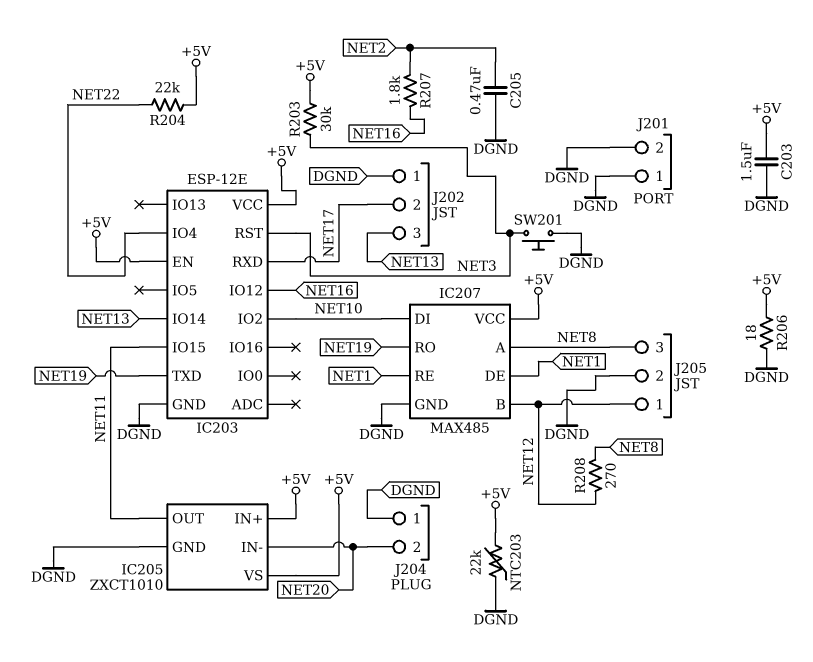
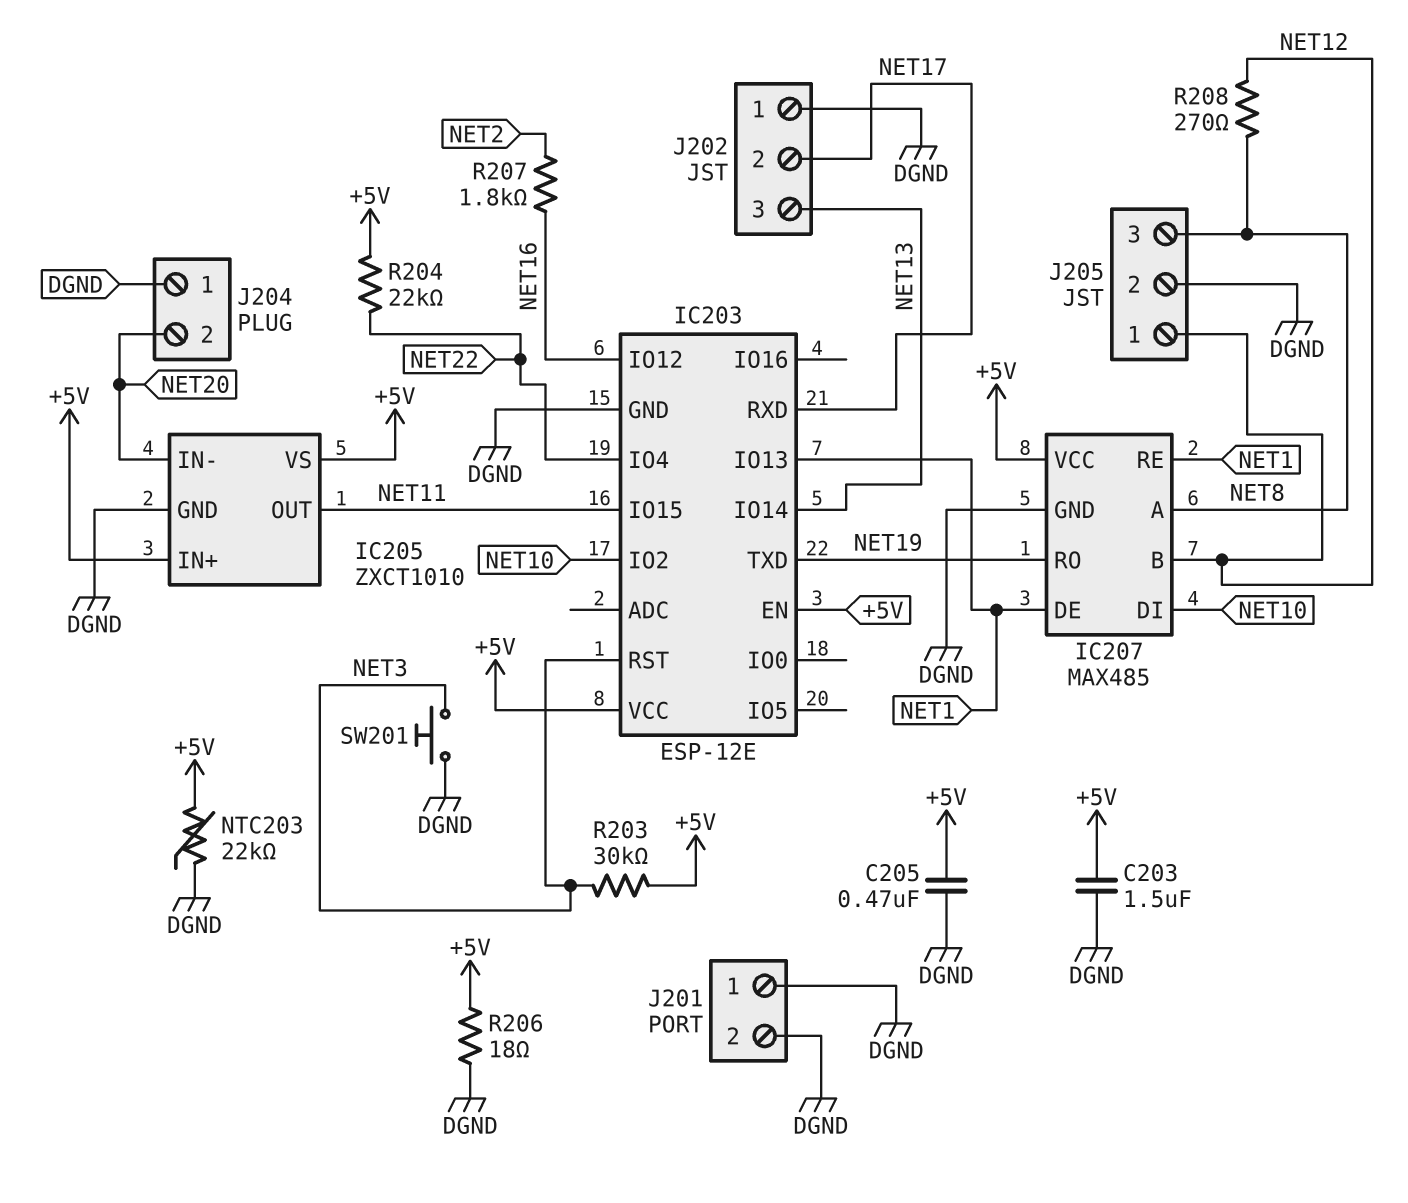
C205: 470nF (DGND, NET2) -> 470nF (+5V, DGND)
IC203 pin IO13: none -> NET1

